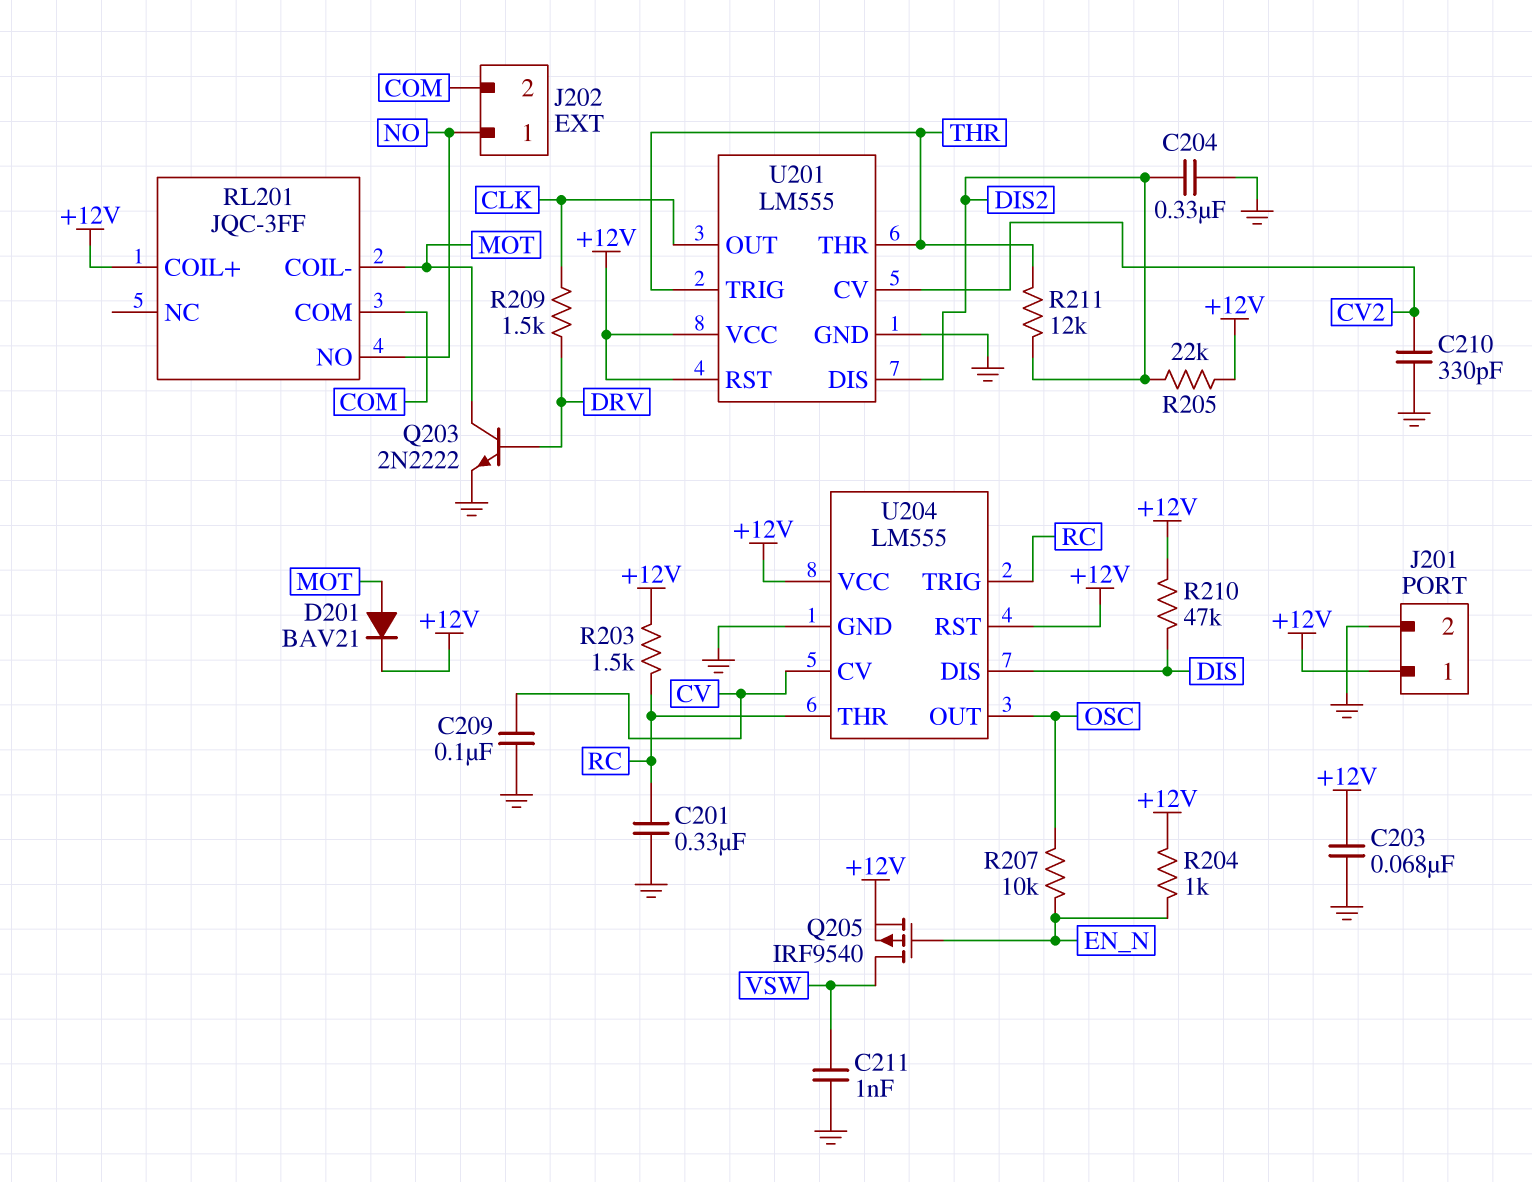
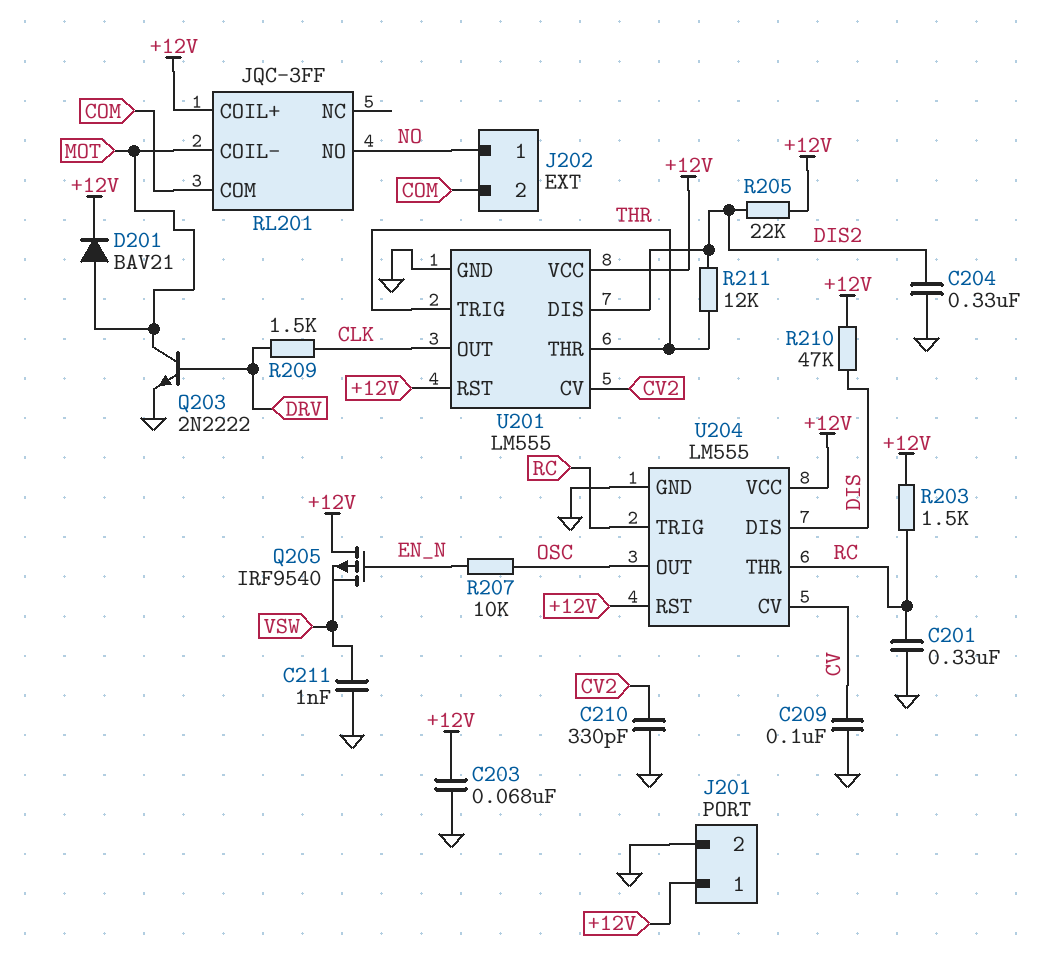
Q205: PMOS IRF9540 (G EN_N, D VSW, S +12V) -> PMOS IRF9540 (G EN_N, D +12V, S VSW)
R204: 1k (+12V, EN_N) -> none

